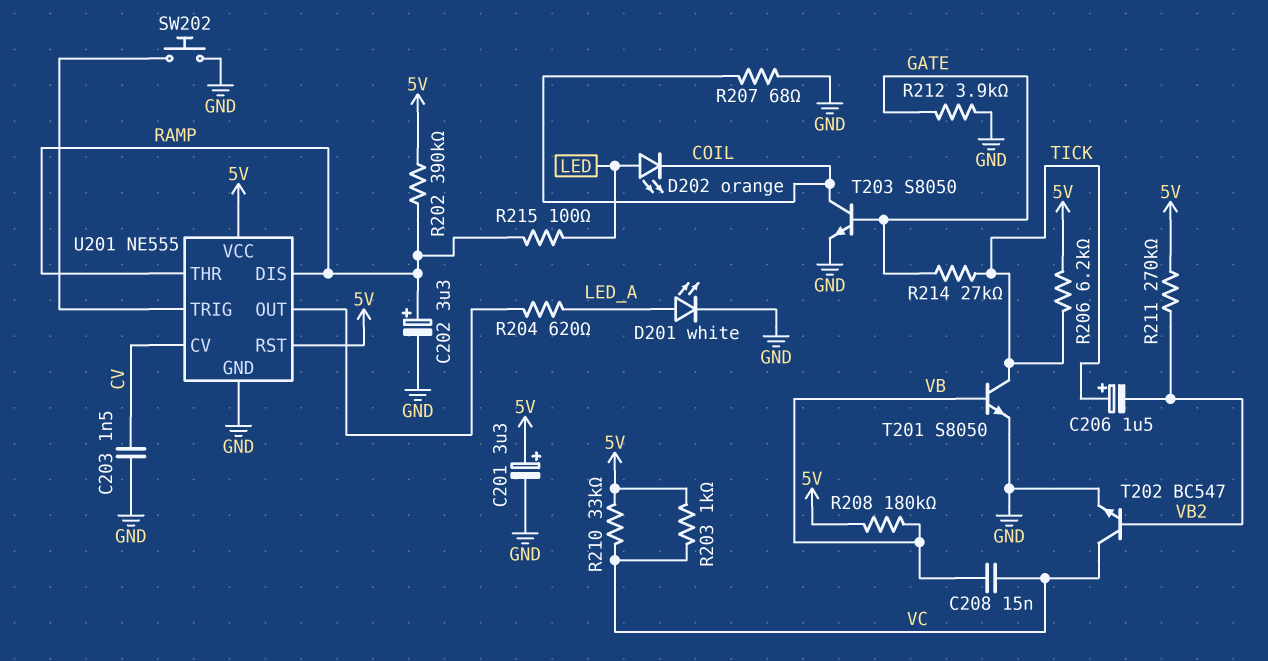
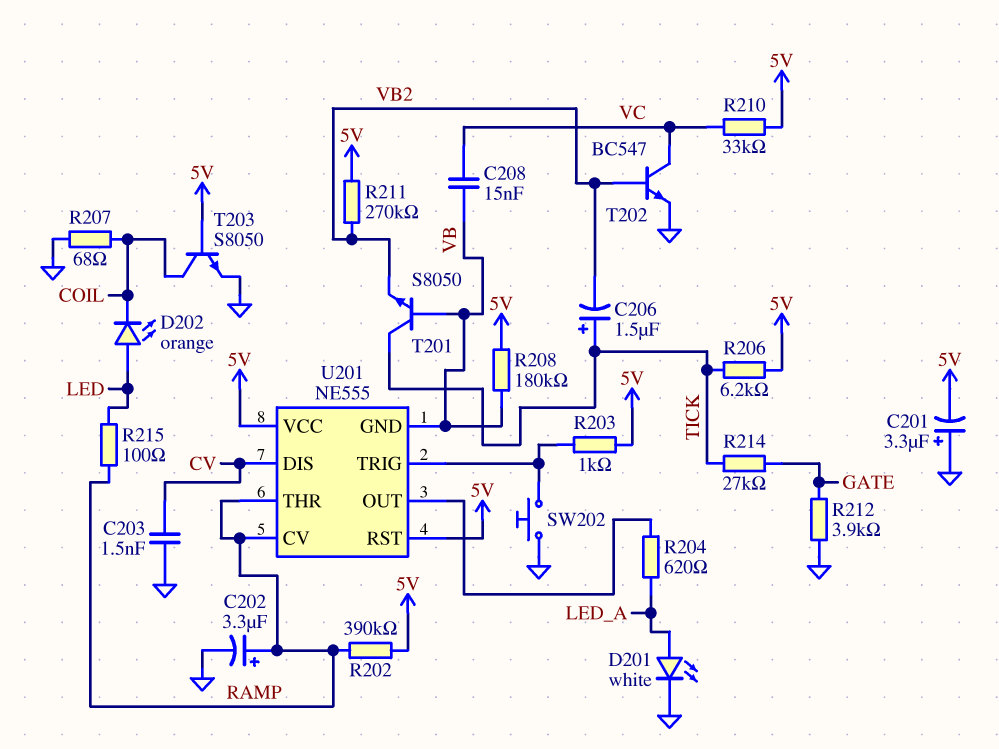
C201: 3.3uF (plus 5V, minus GND) -> 3.3uF (plus GND, minus 5V)
R203: 1k (5V, VC) -> 1k (5V, U201/TRIG)
T201: NPN S8050 (B VB, C TICK, E GND) -> NPN S8050 (B VB, C TICK, E VB2)
T203: NPN S8050 (B GATE, C COIL, E GND) -> NPN S8050 (B 5V, C COIL, E GND)
U201 pin CV: CV -> RAMP
U201 pin DIS: RAMP -> CV
U201 pin GND: GND -> VB

